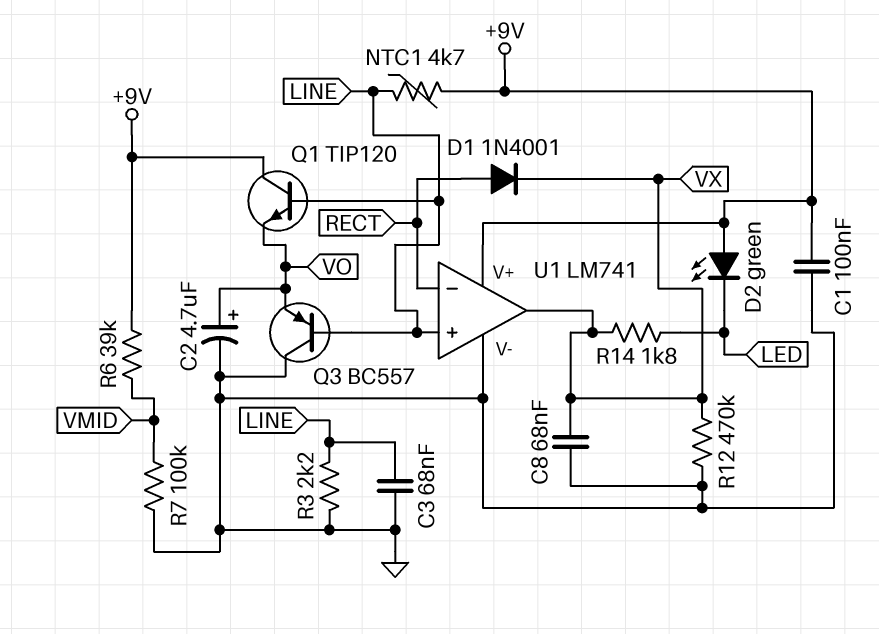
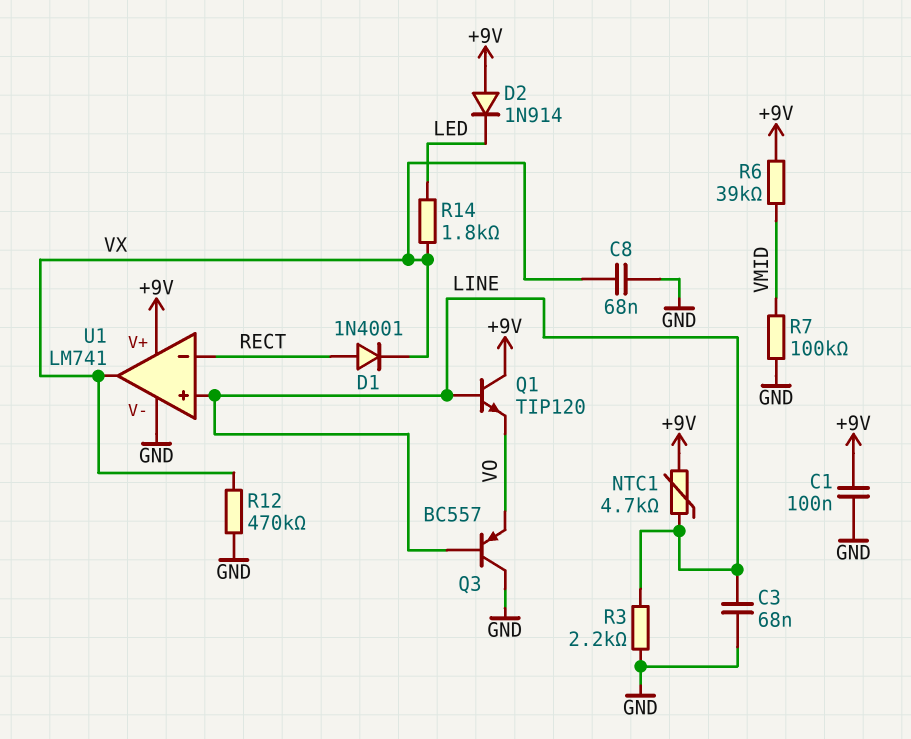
C2: 4.7uF (plus VO, minus GND) -> none
D2: LED green (A +9V, K LED) -> diode 1N914 (A +9V, K LED)

